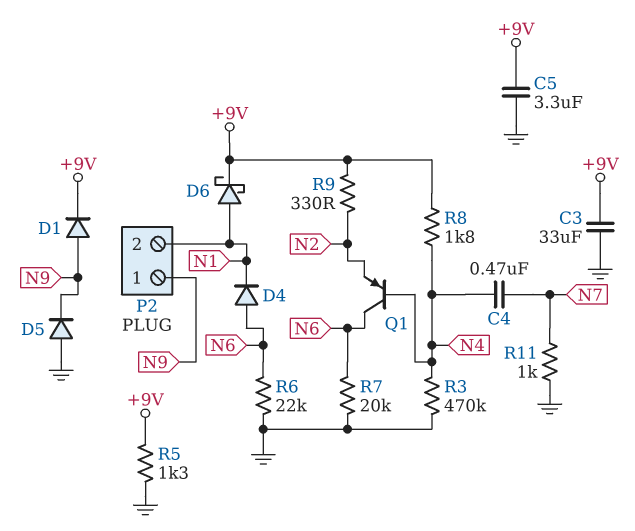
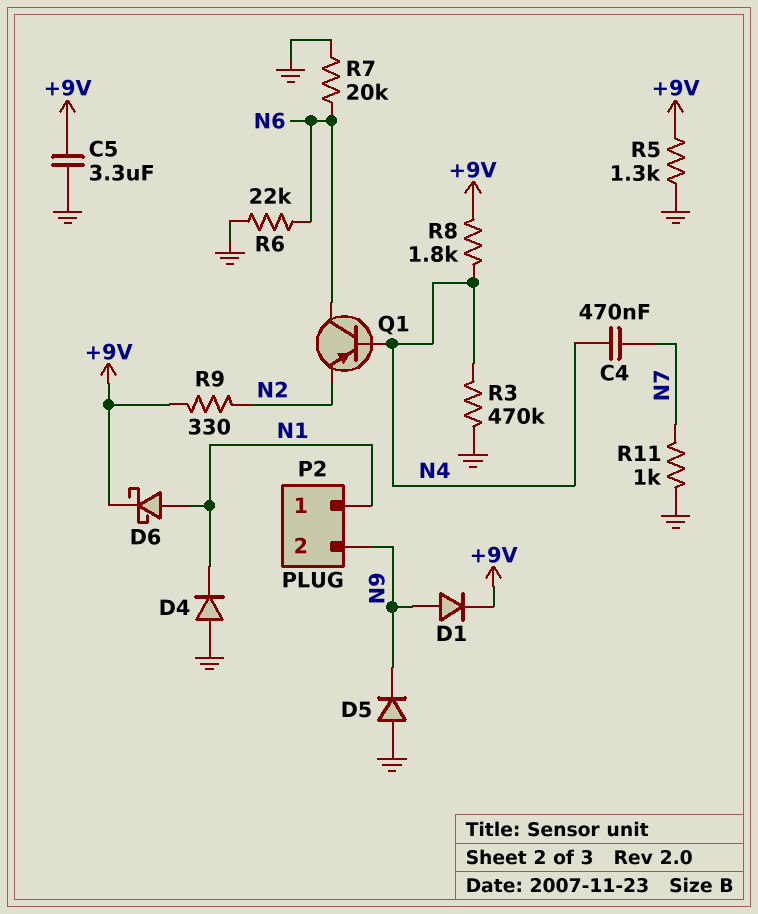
C3: 33uF (+9V, GND) -> none
D4: diode (A N6, K N1) -> diode (A GND, K N1)
P2 pin 1: N9 -> N1
P2 pin 2: N1 -> N9

